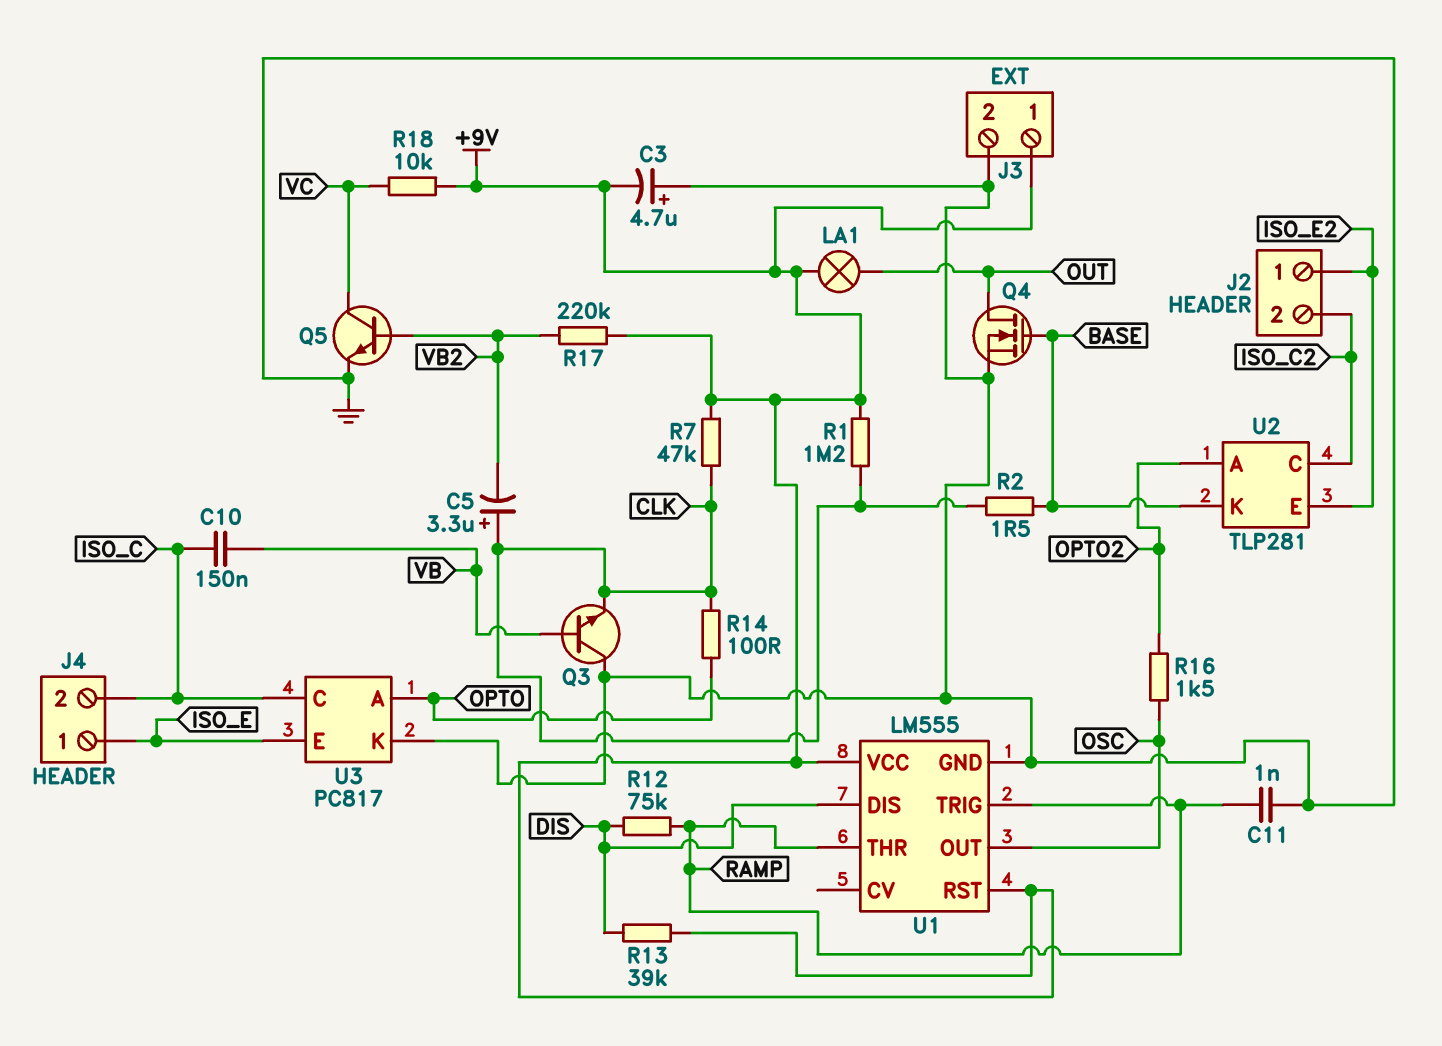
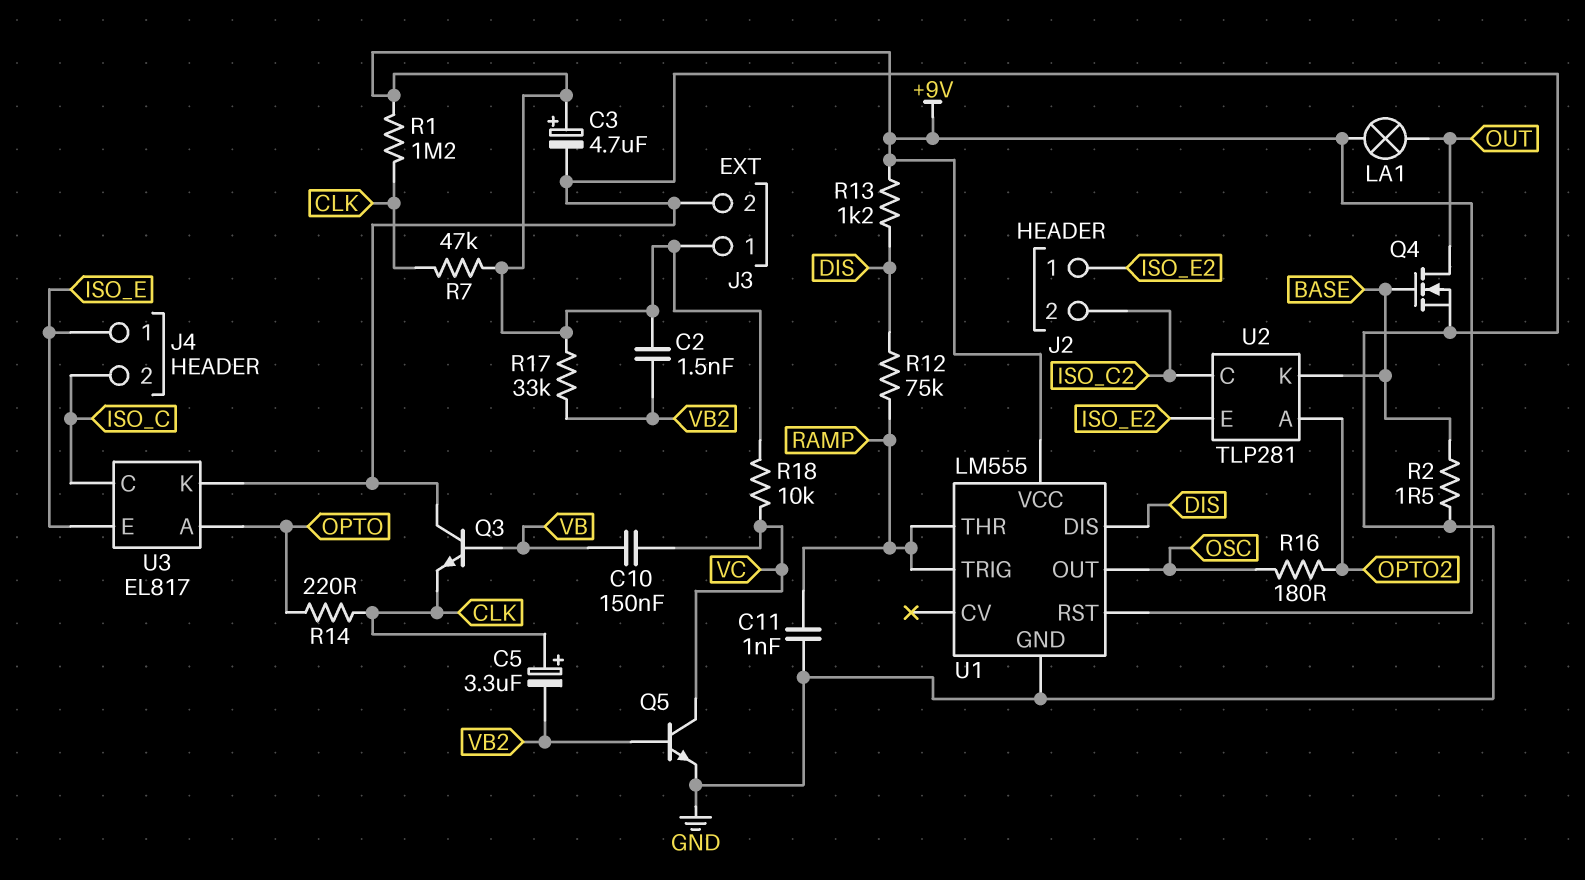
C2: none -> 1.5nF (+9V, VB2)
C3: 4.7uF (plus GND, minus +9V) -> 4.7uF (plus +9V, minus GND)
C10: 150nF (ISO_C, VB) -> 150nF (VB, VC)
R2: 1.5 (BASE, CLK) -> 1.5 (BASE, GND)
R13: 39k (+9V, DIS) -> 1.2k (+9V, DIS)
R14: 100 (CLK, OPTO) -> 220 (CLK, OPTO)
R16: 1.5k (OPTO2, OSC) -> 180 (OPTO2, OSC)
R17: 220k (+9V, VB2) -> 33k (+9V, VB2)
U3: PC817 -> EL817

